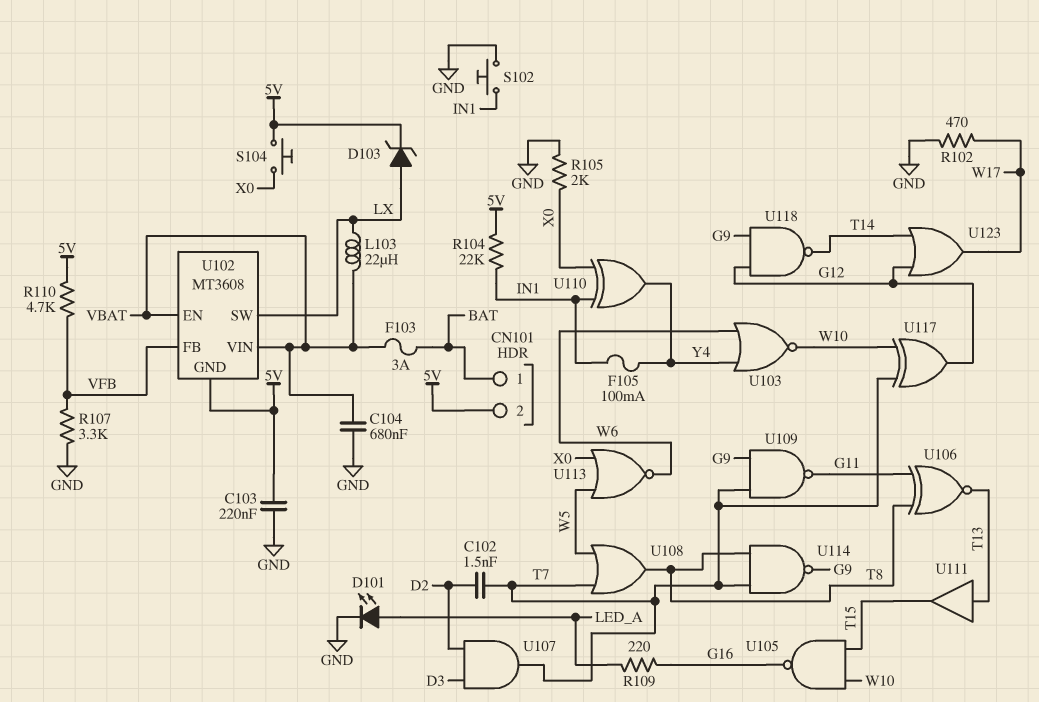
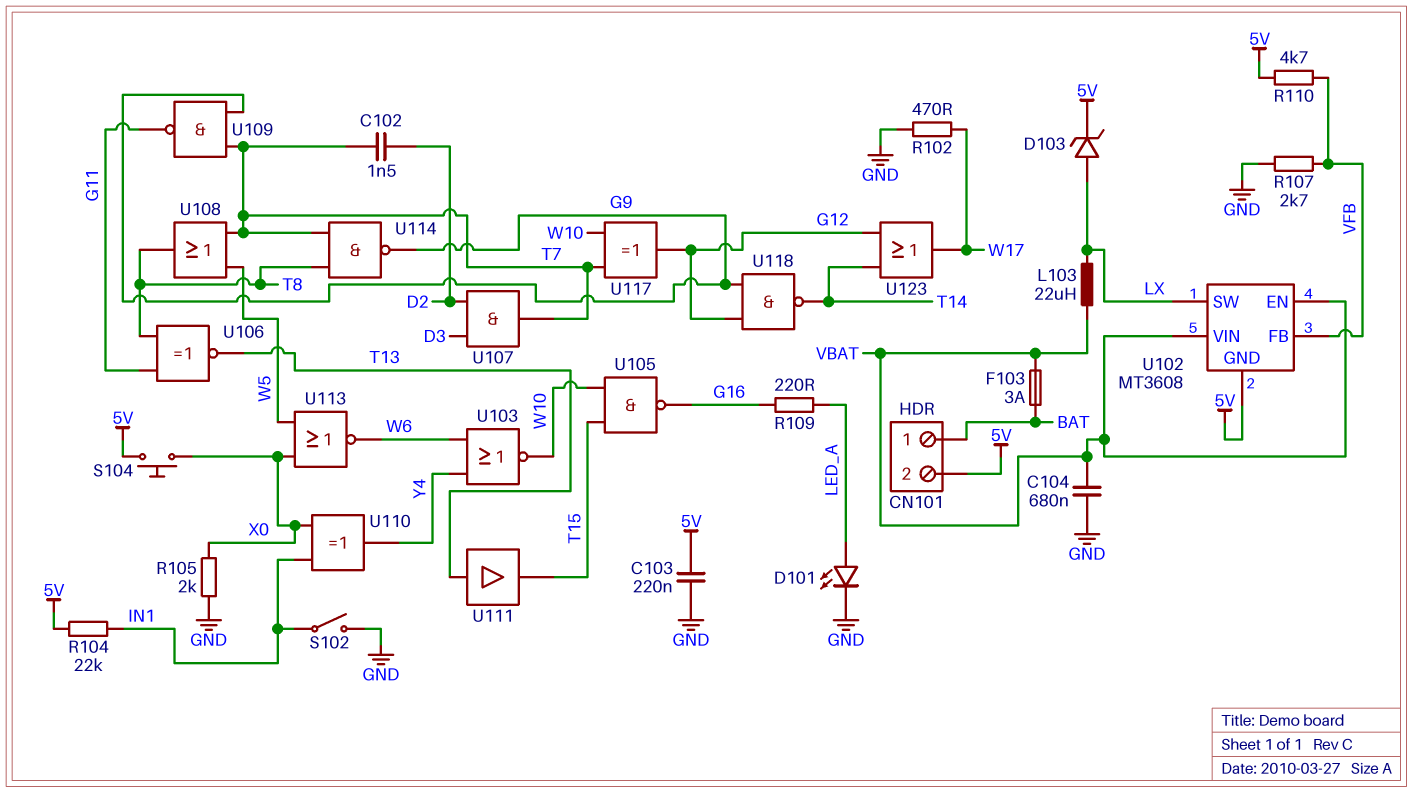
F105: 100mA (IN1, Y4) -> none
R107: 3.3k (GND, VFB) -> 2.7k (GND, VFB)
S102: button (GND, IN1) -> switch (GND, IN1)

